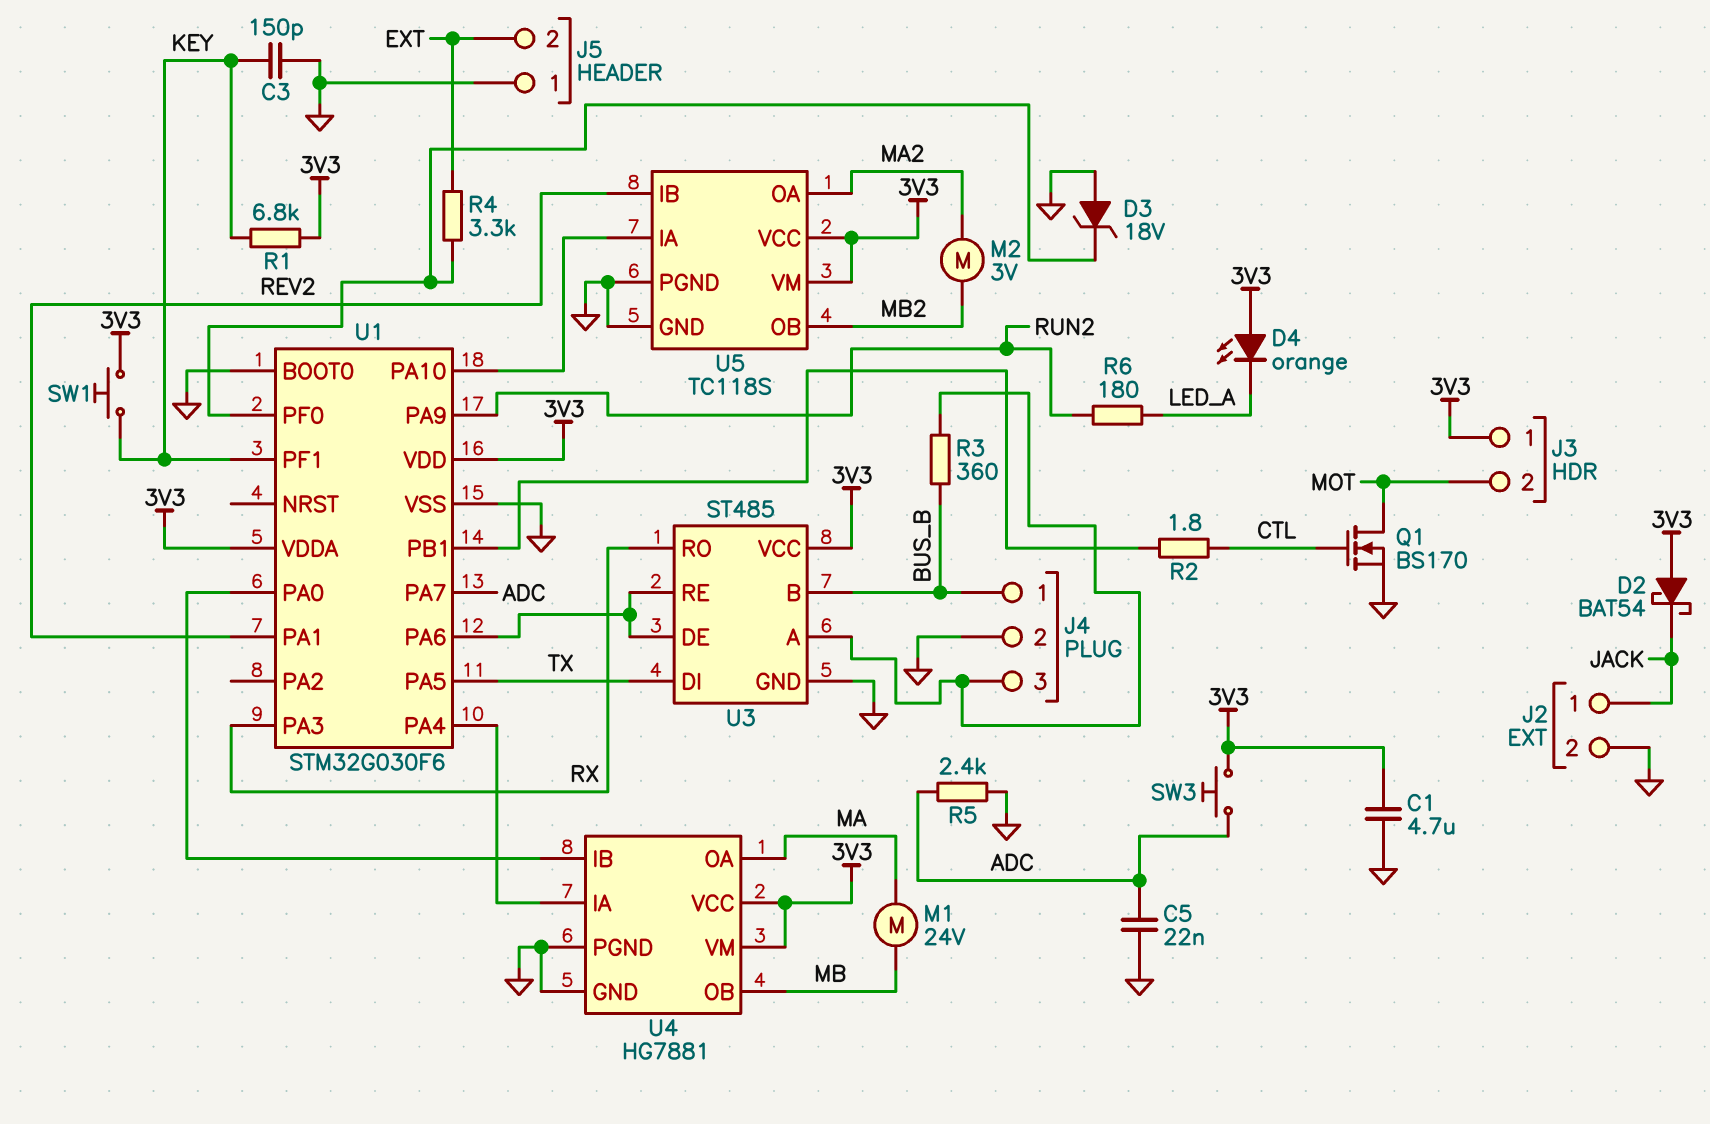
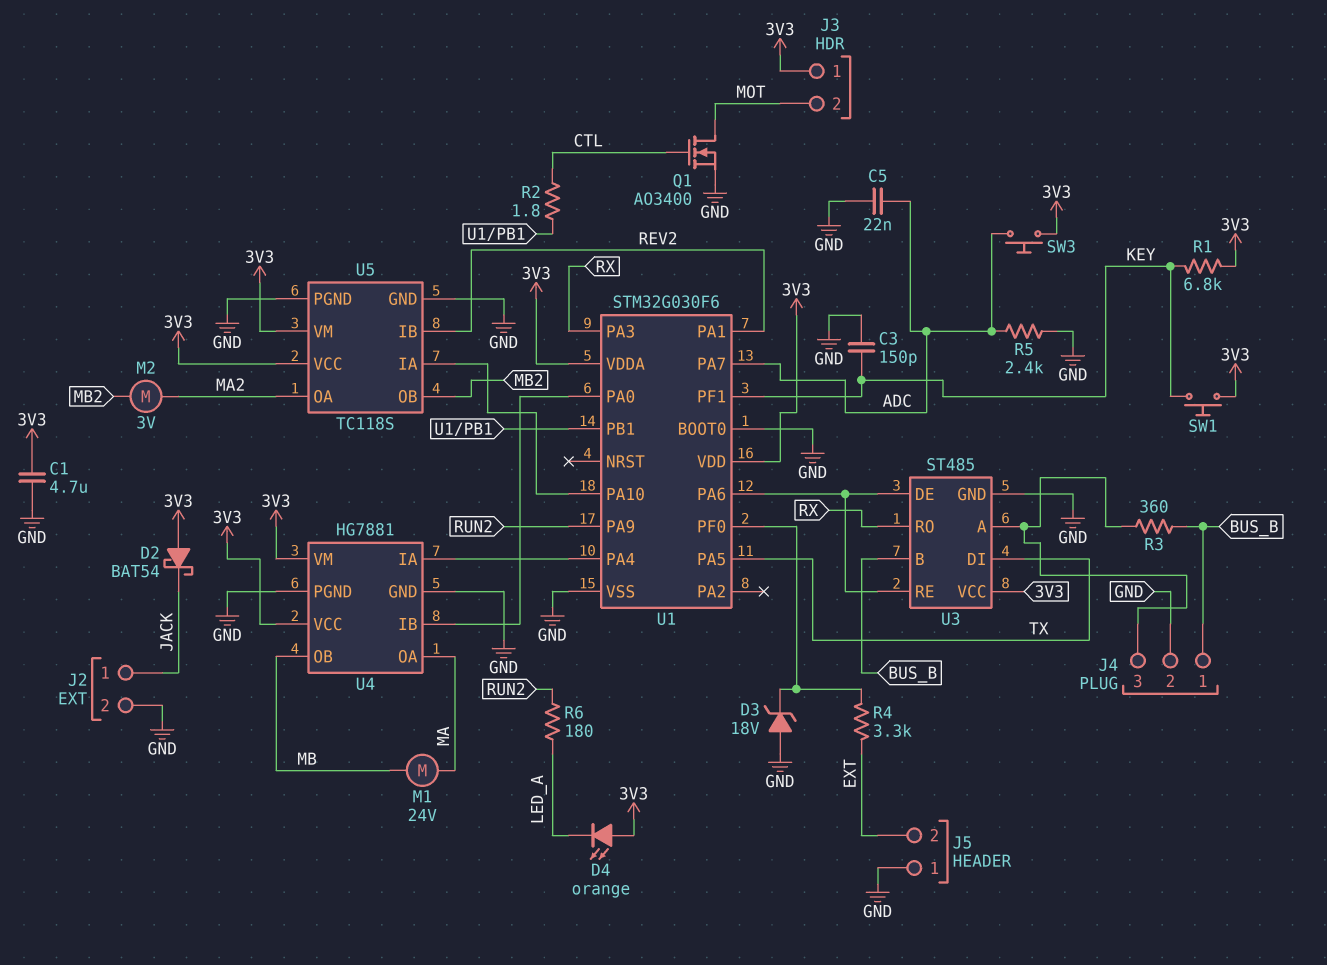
Q1: NMOS BS170 (G CTL, D MOT, S GND) -> NMOS AO3400 (G CTL, D MOT, S GND)

